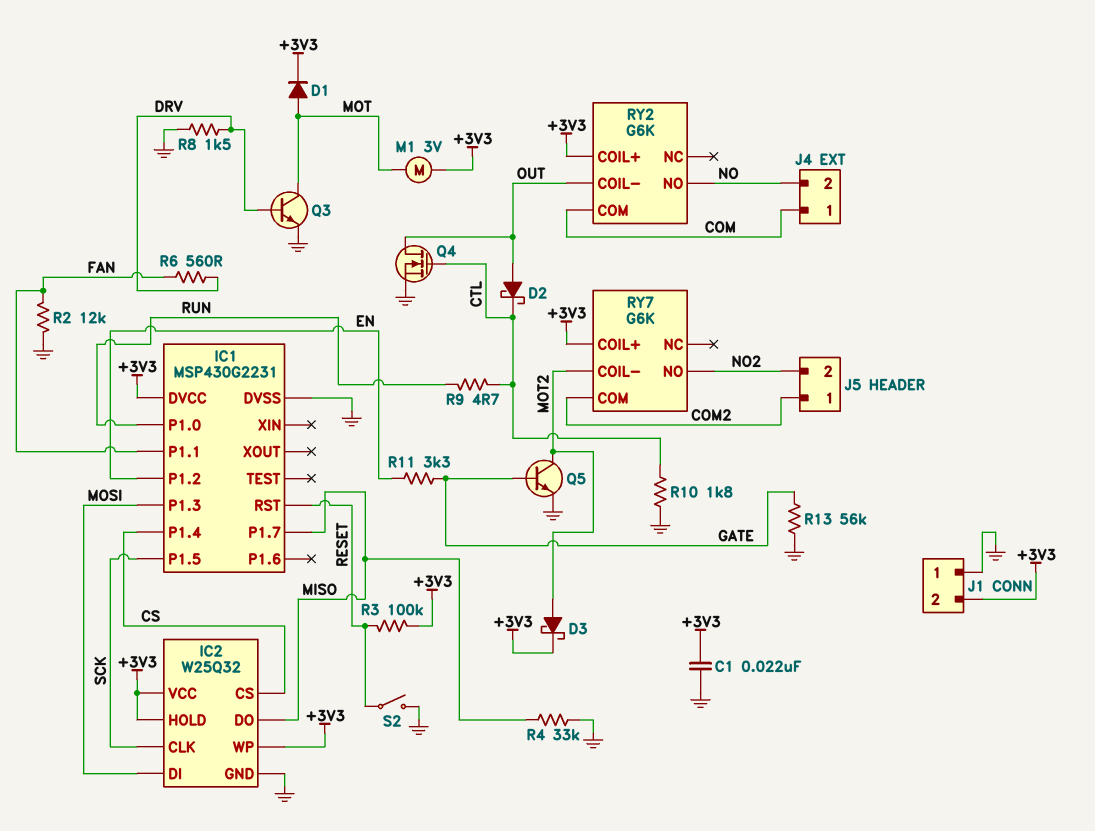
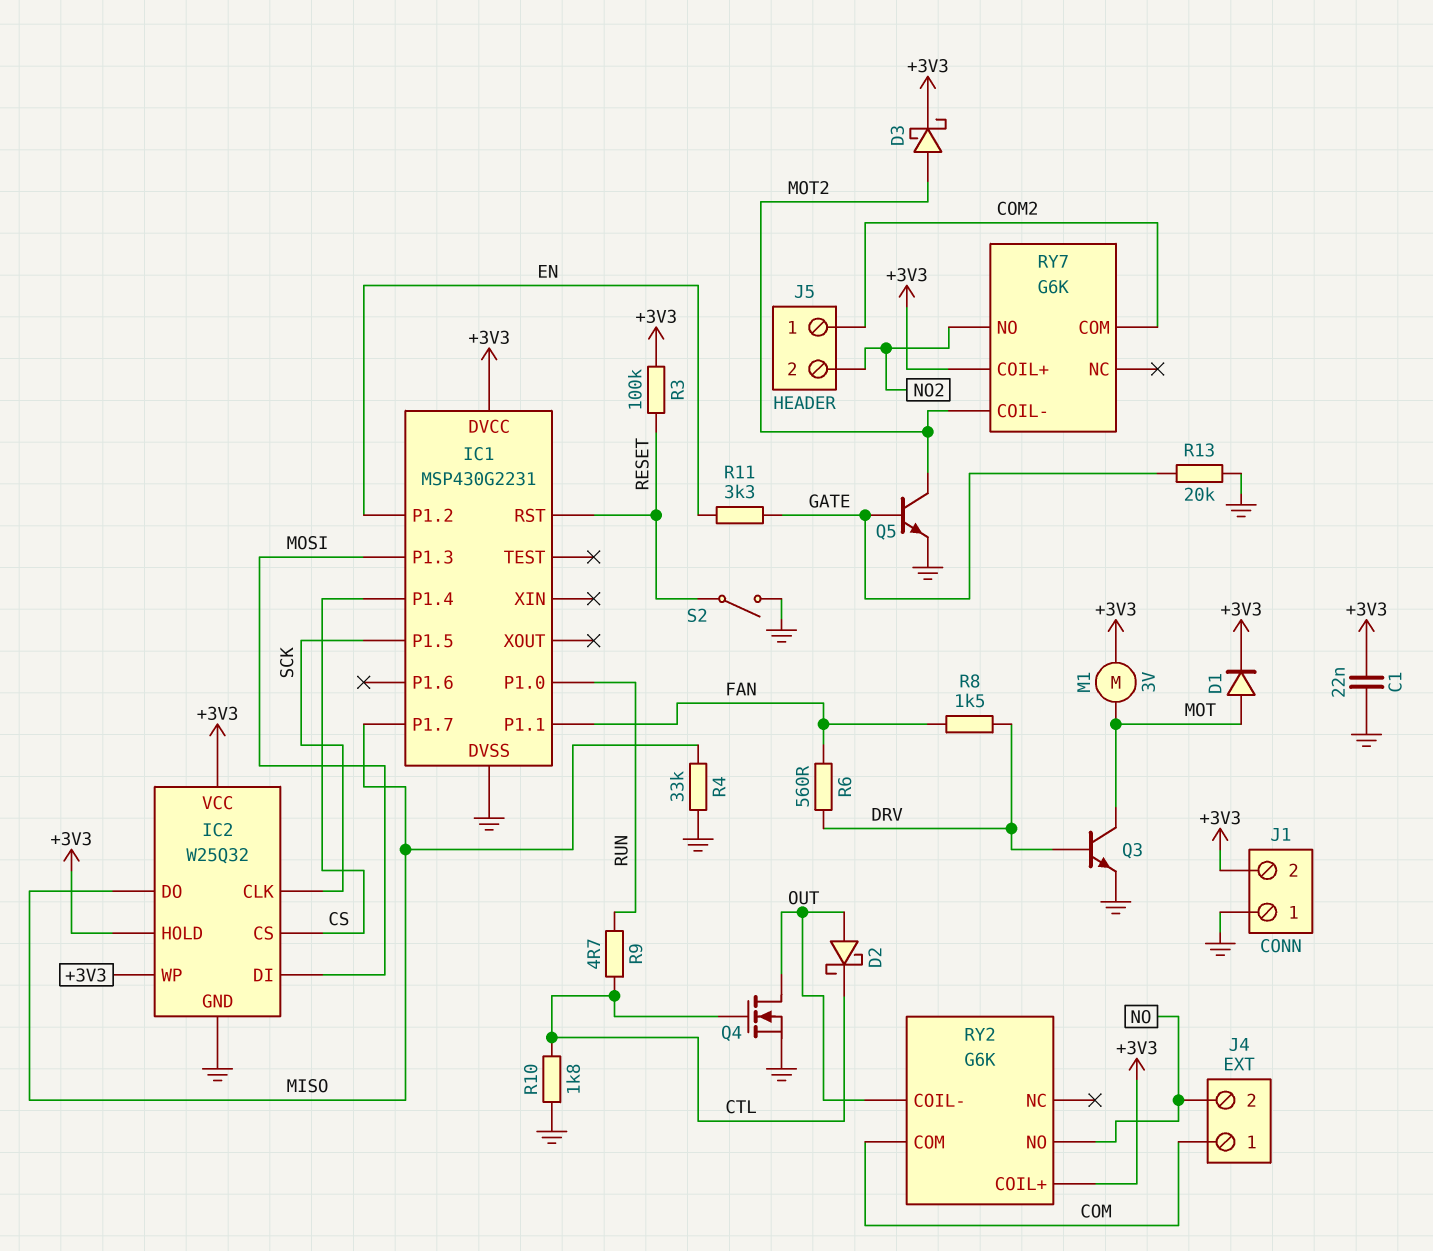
R2: 12k (FAN, GND) -> none
R8: 1.5k (DRV, GND) -> 1.5k (DRV, FAN)
R13: 56k (GATE, GND) -> 20k (GATE, GND)

